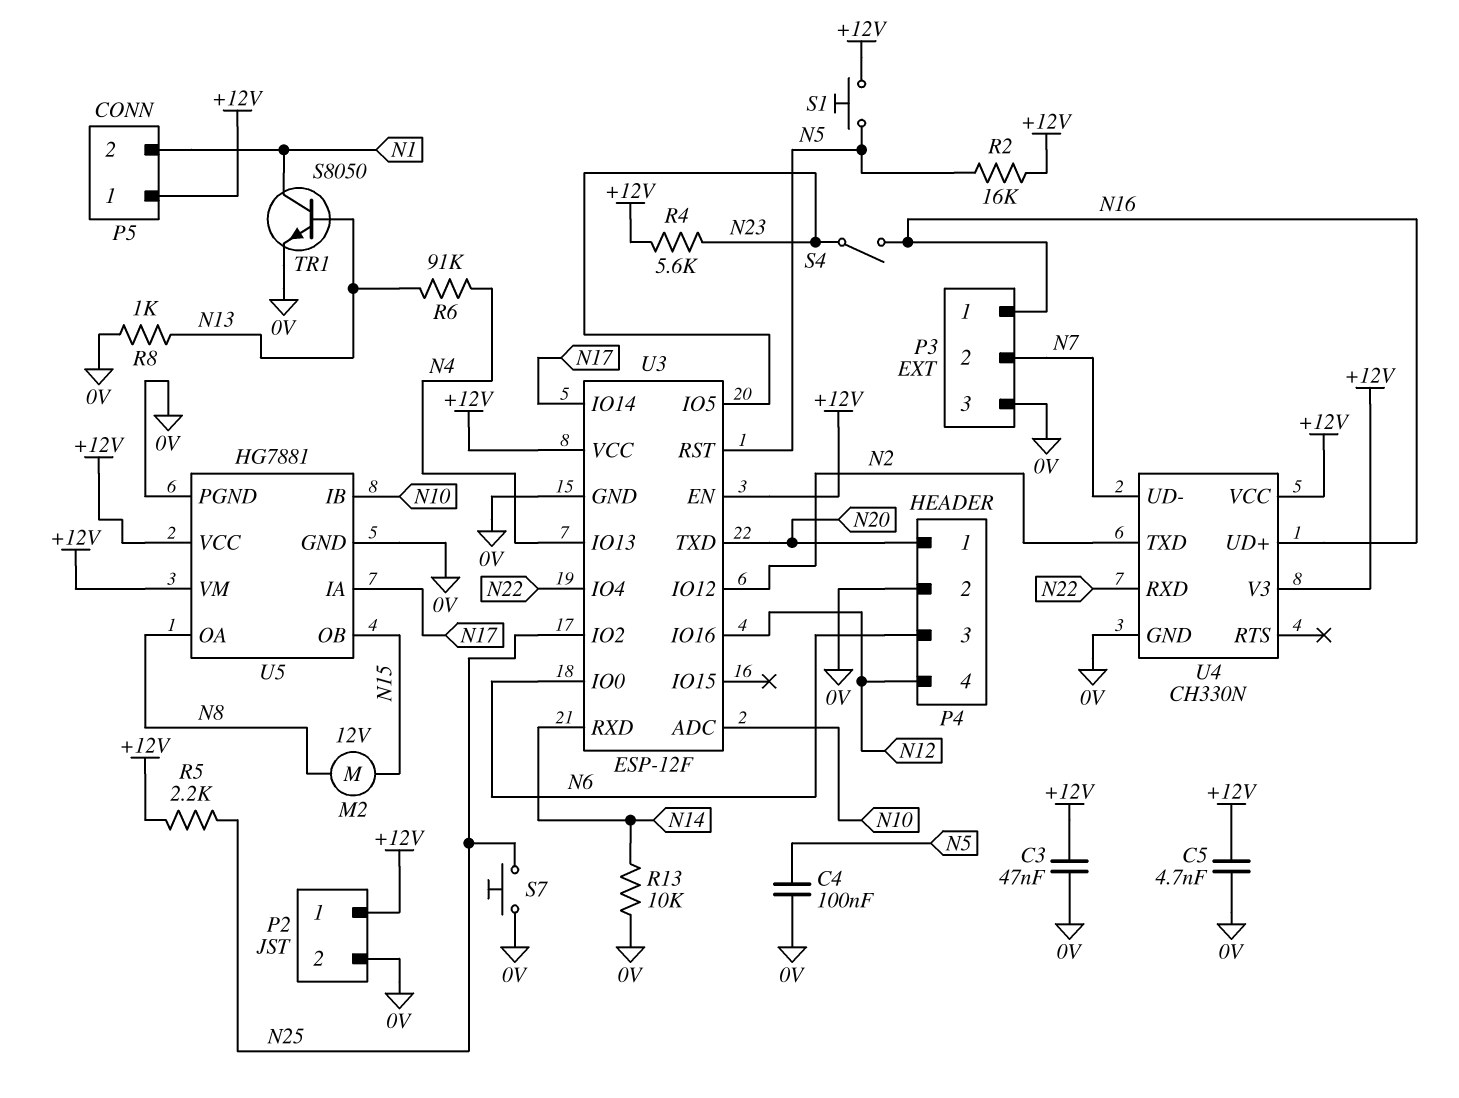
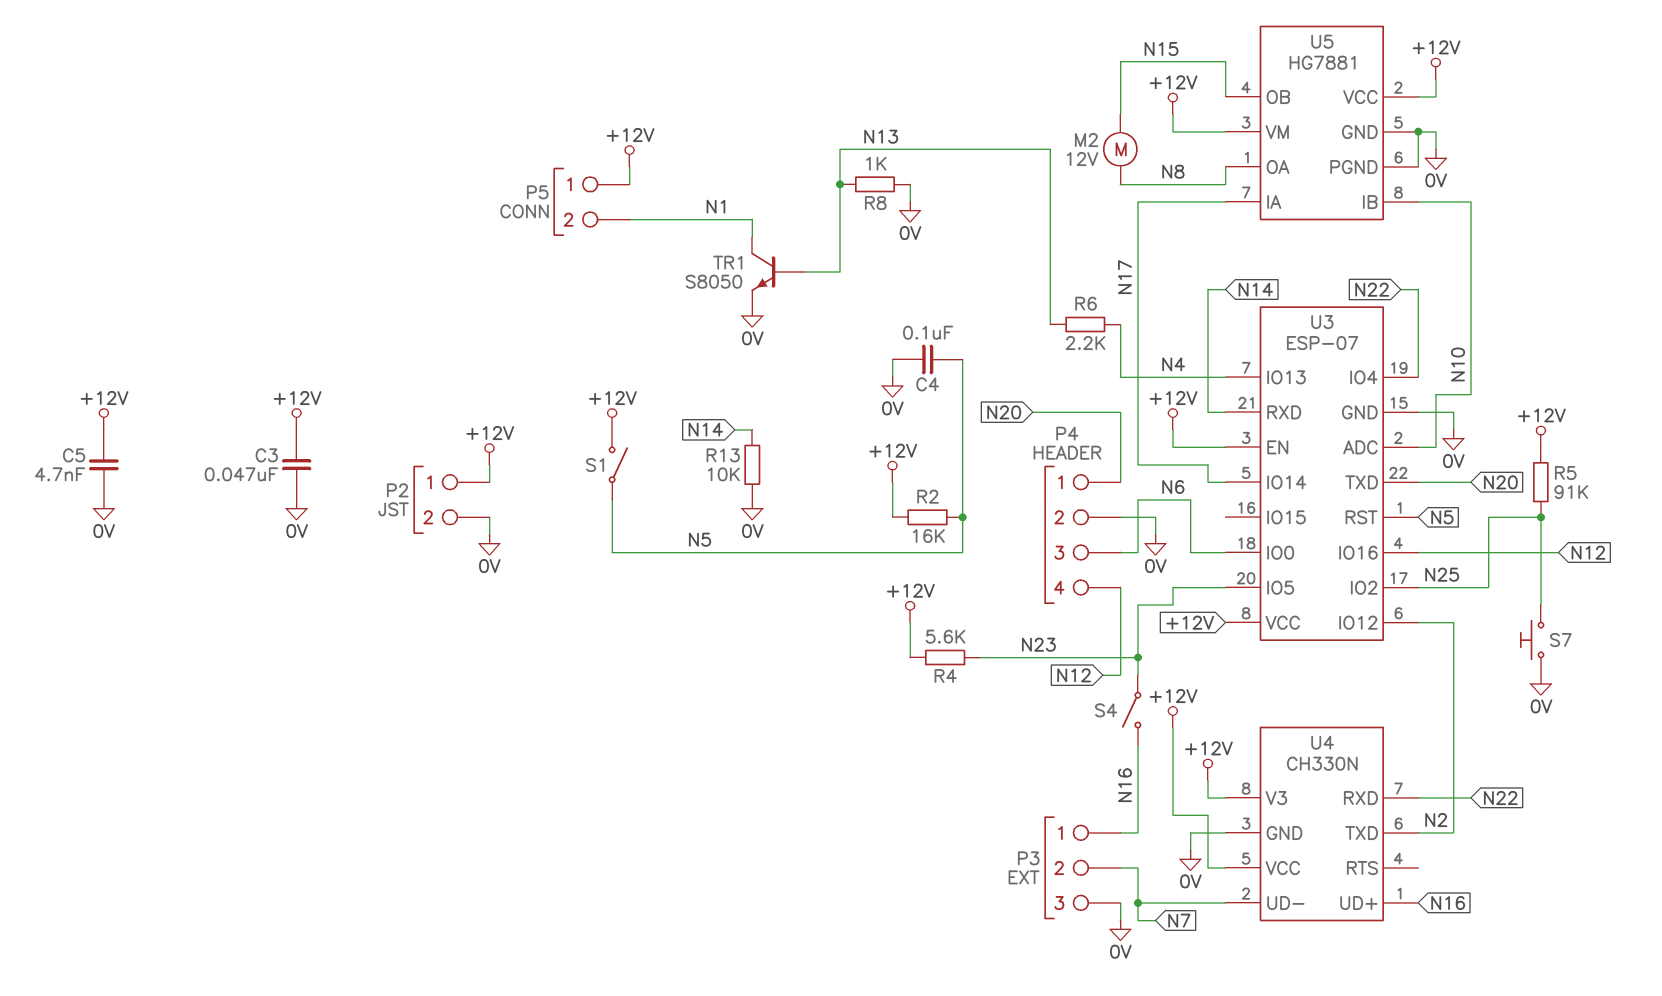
R5: 2.2k (+12V, N25) -> 91k (+12V, N25)
R6: 91k (N4, N13) -> 2.2k (N4, N13)
S1: button (+12V, N5) -> switch (+12V, N5)
U3: ESP-12F -> ESP-07

